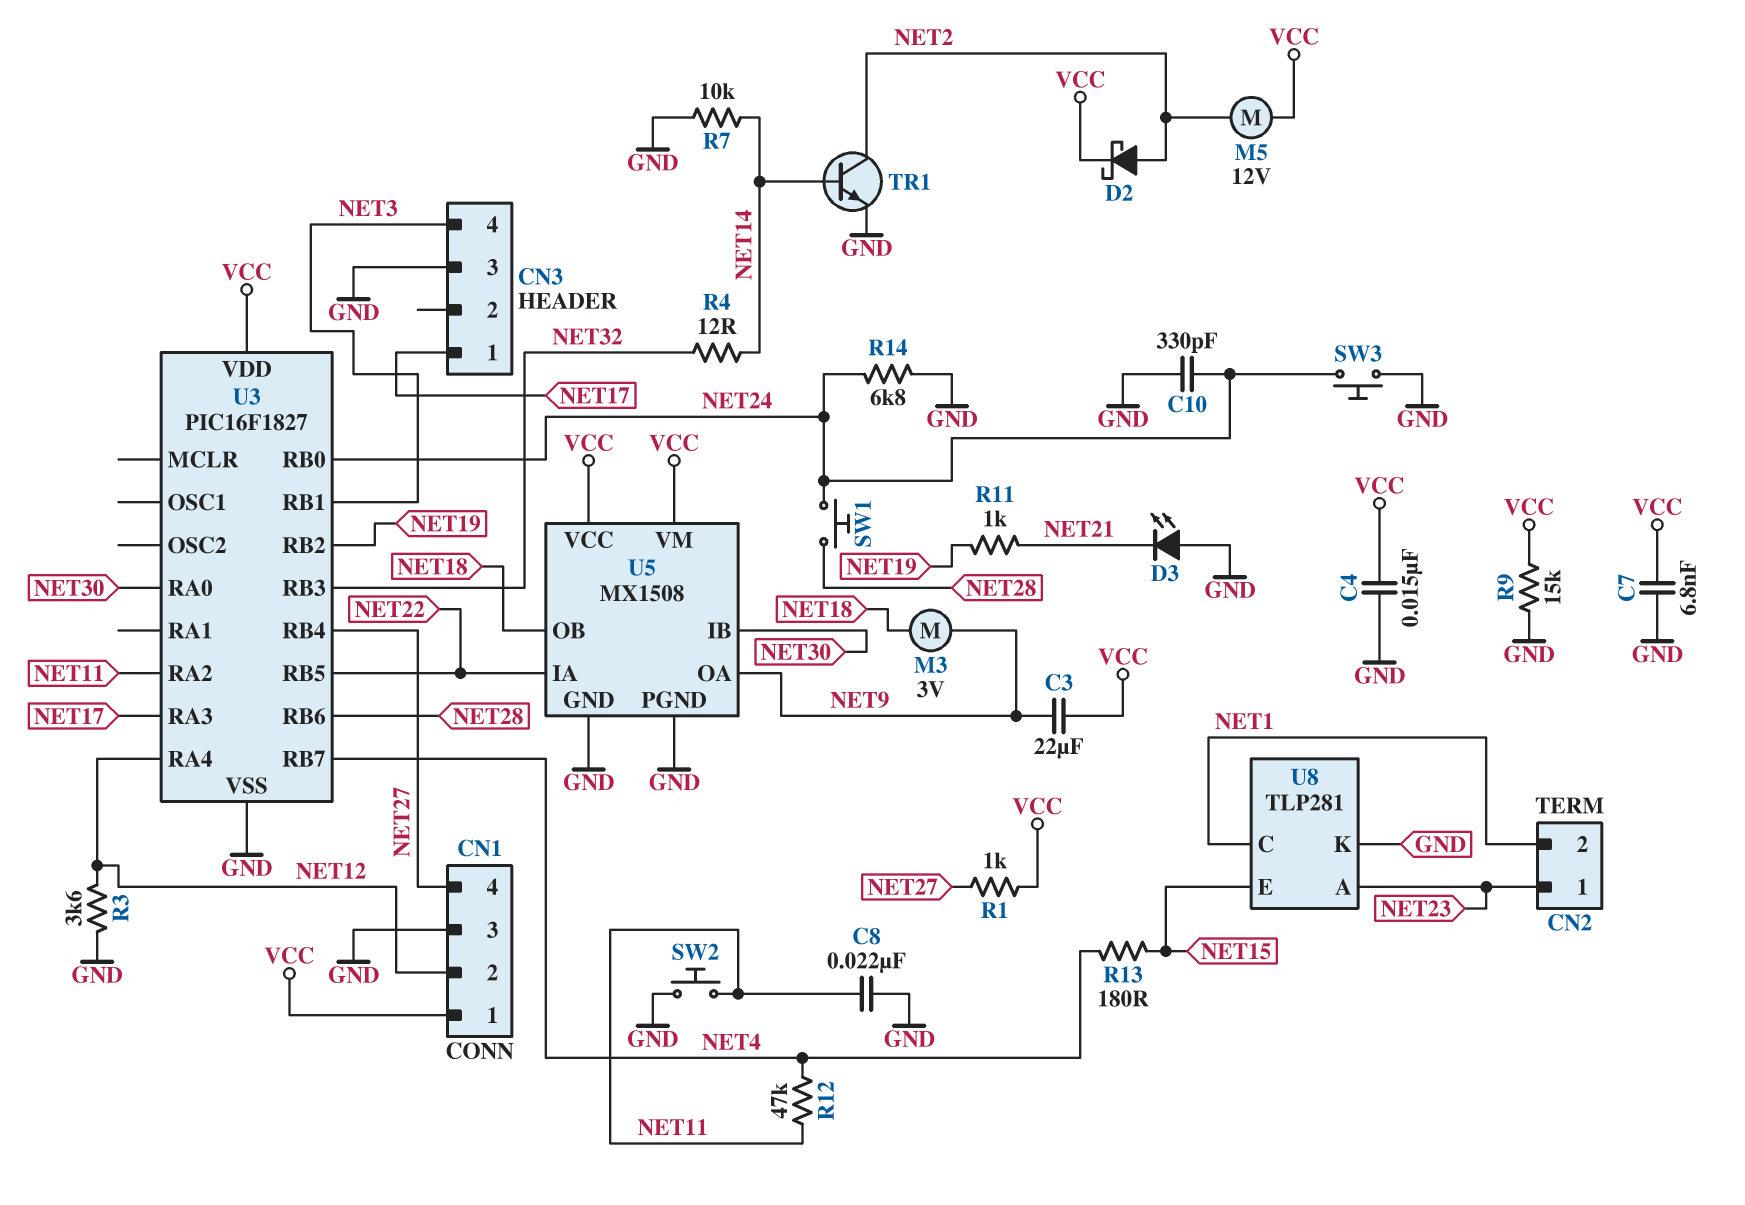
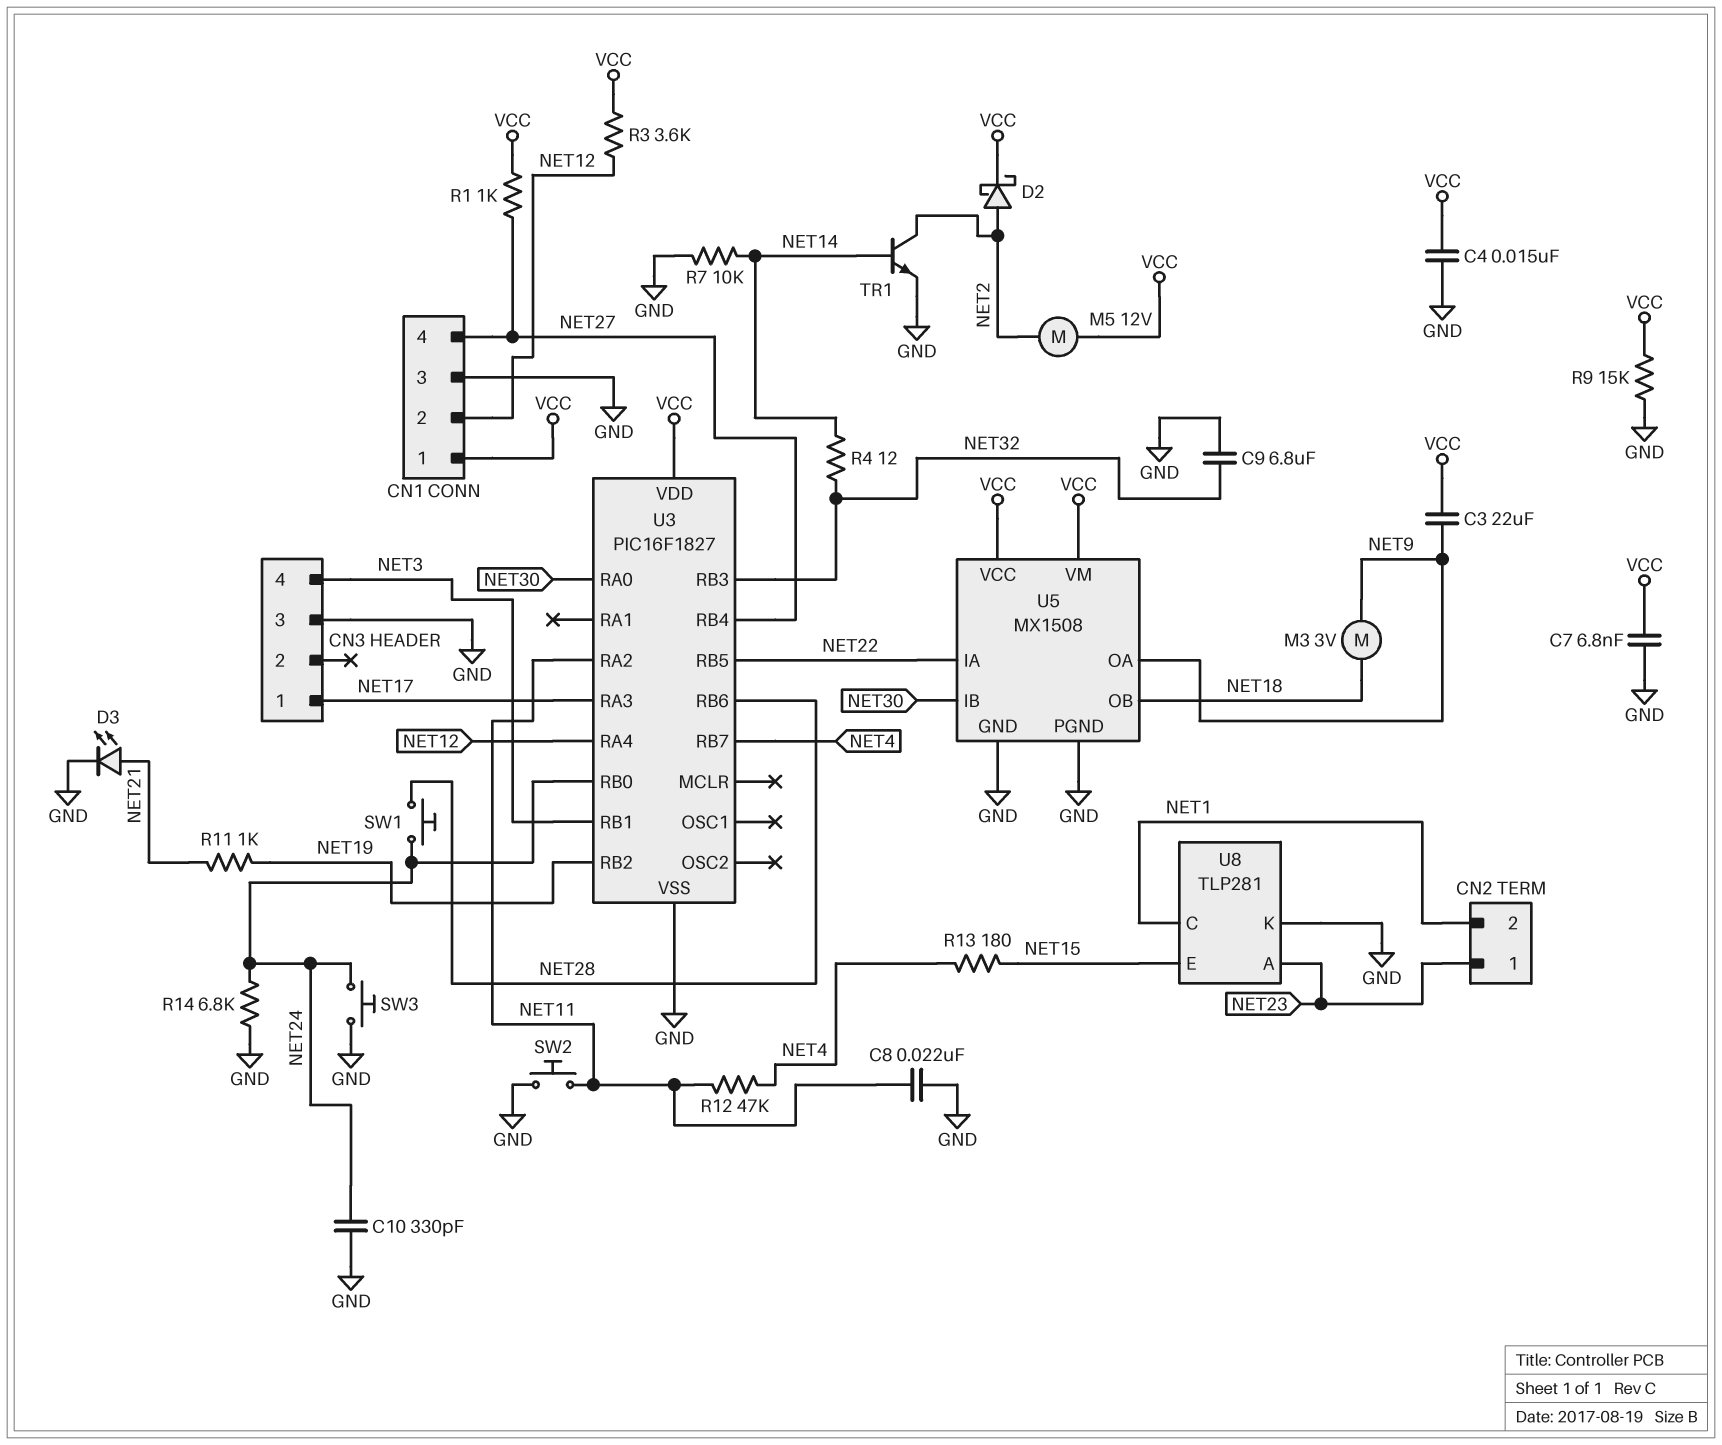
C9: none -> 6.8uF (GND, NET32)
D3: LED (A GND, K NET21) -> LED (A NET21, K GND)
R3: 3.6k (GND, NET12) -> 3.6k (NET12, VCC)

